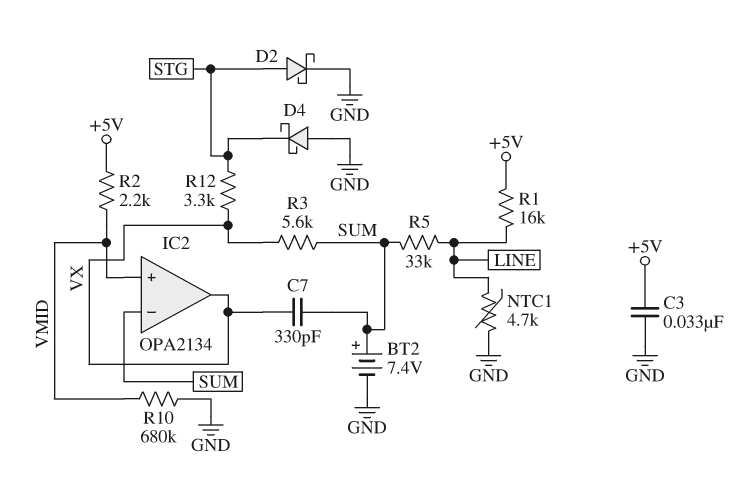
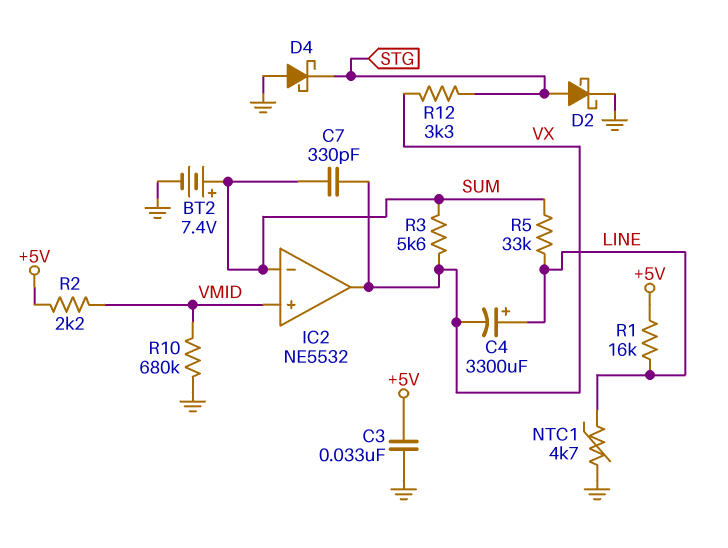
C4: none -> 3300uF (plus LINE, minus VX)
IC2: OPA2134 -> NE5532

